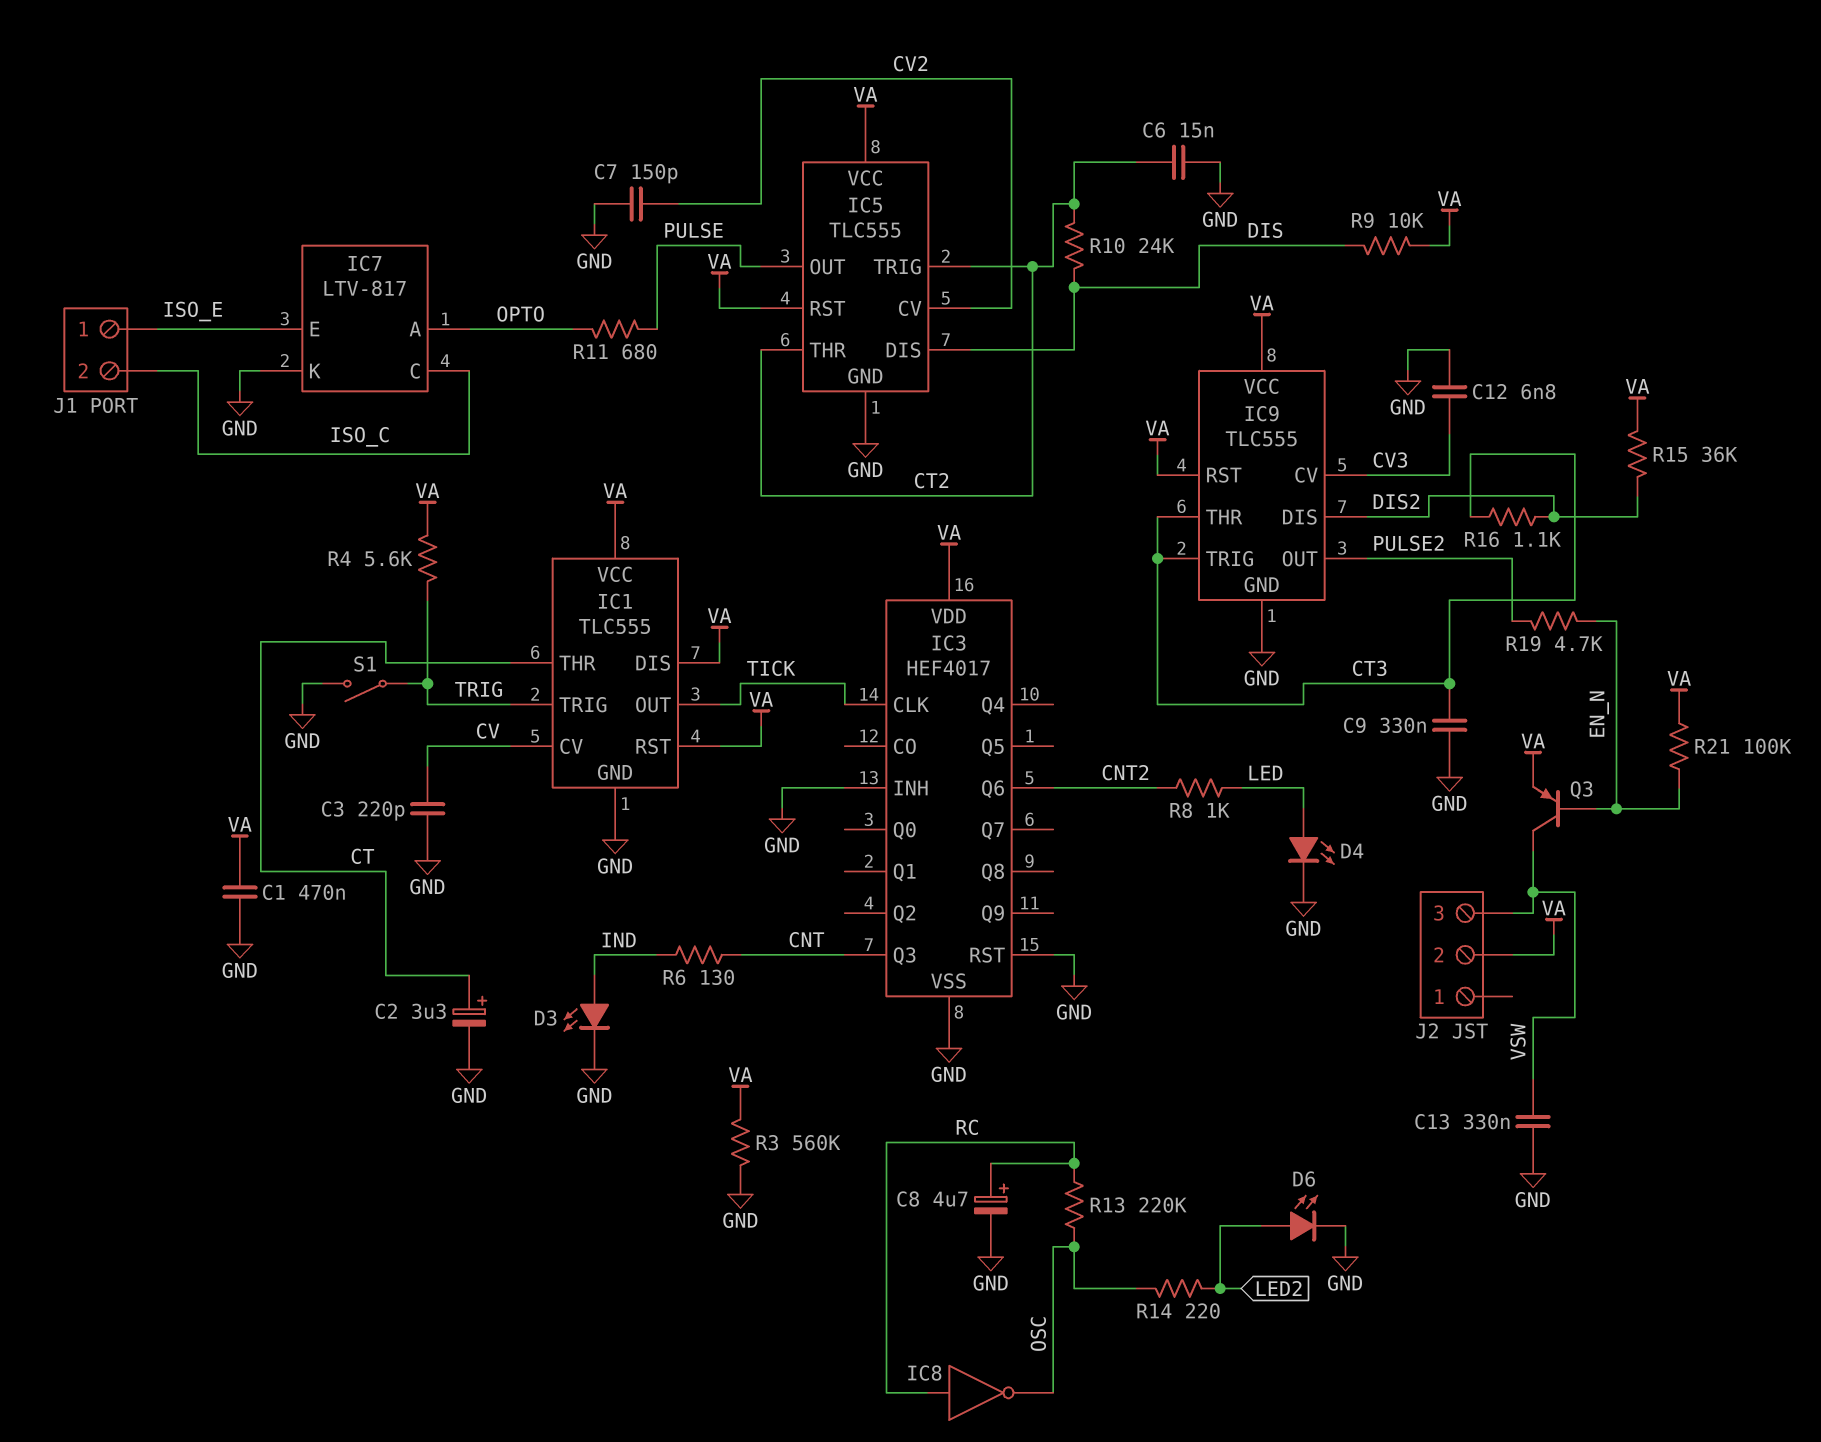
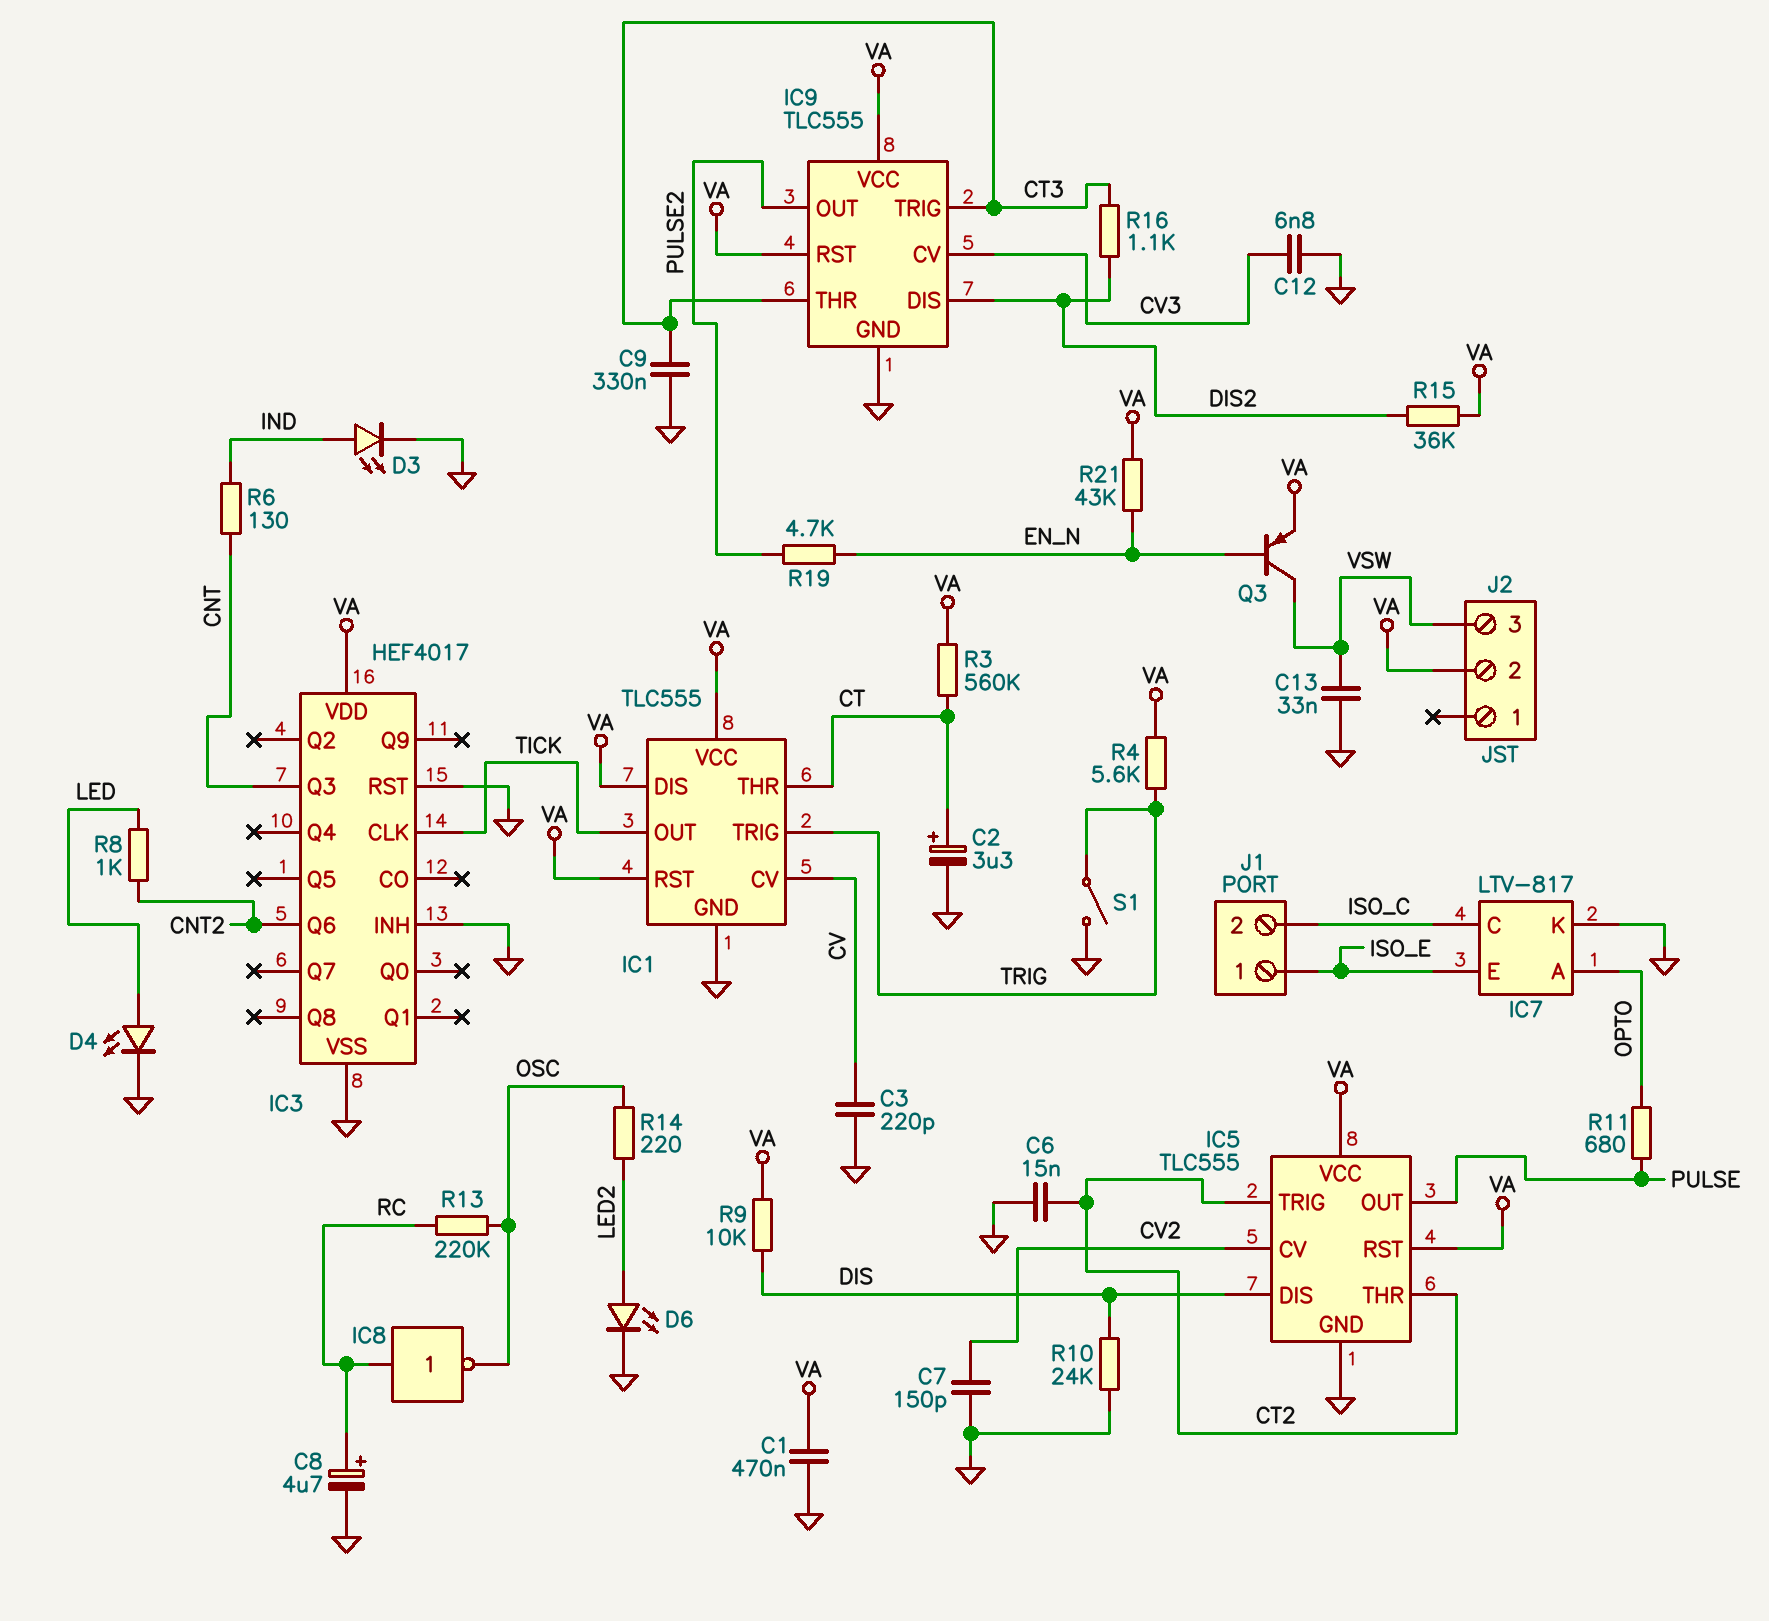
C13: 330nF (GND, VSW) -> 33nF (GND, VSW)
R3: 560k (GND, VA) -> 560k (CT, VA)
R10: 24k (CT2, DIS) -> 24k (DIS, GND)
R21: 100k (EN_N, VA) -> 43k (EN_N, VA)

